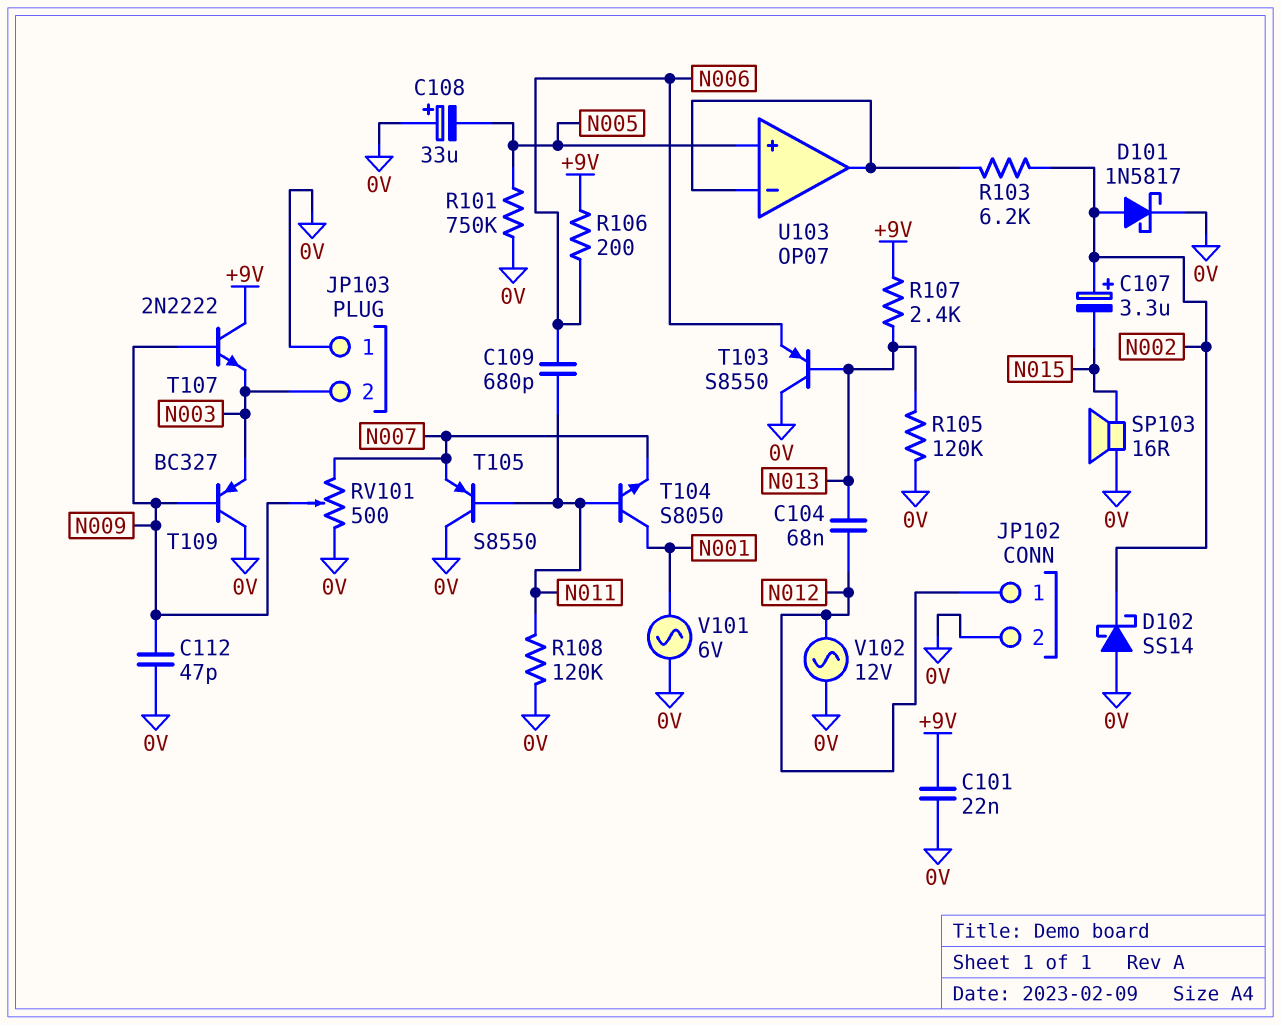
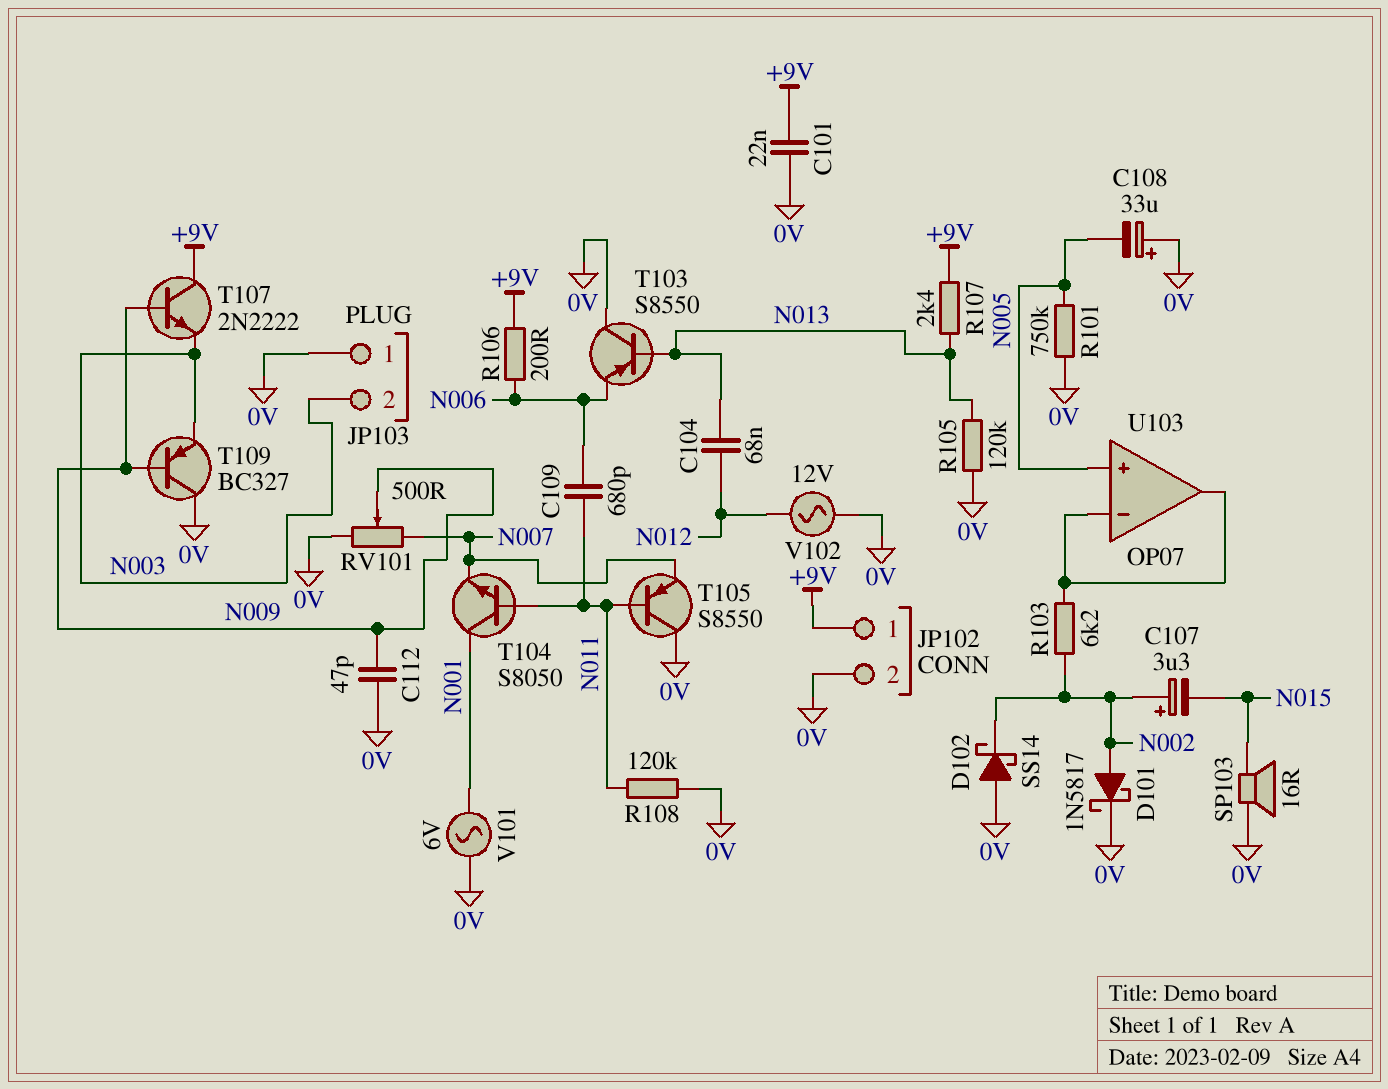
JP102 pin 1: N012 -> +9V

